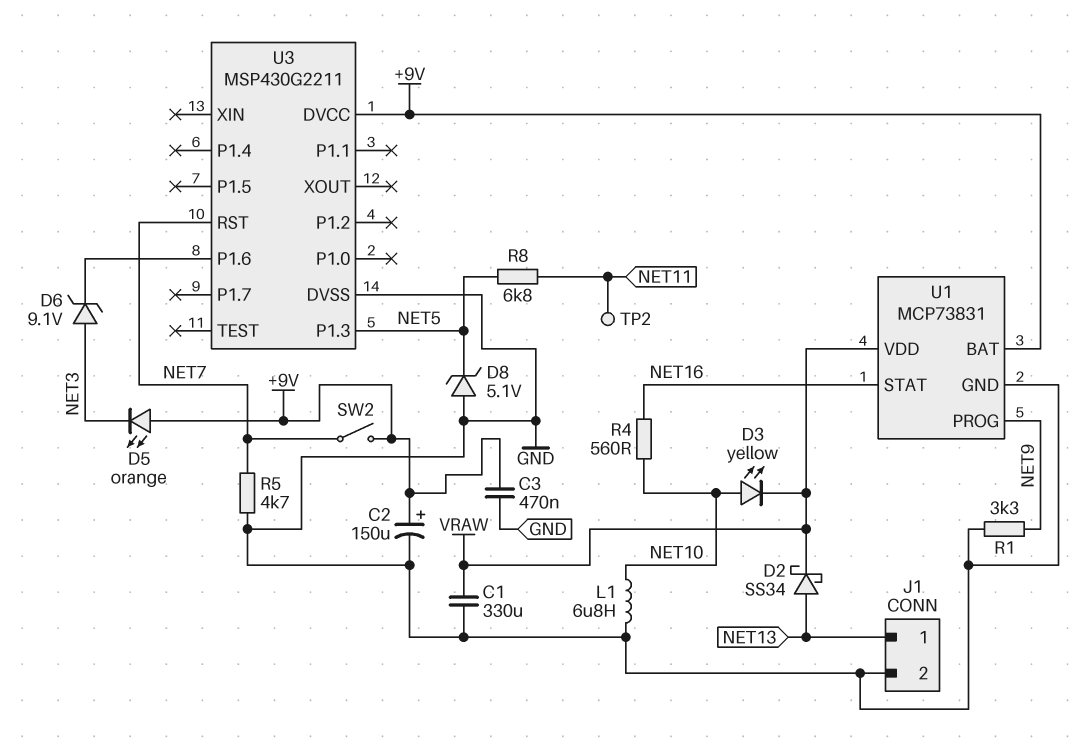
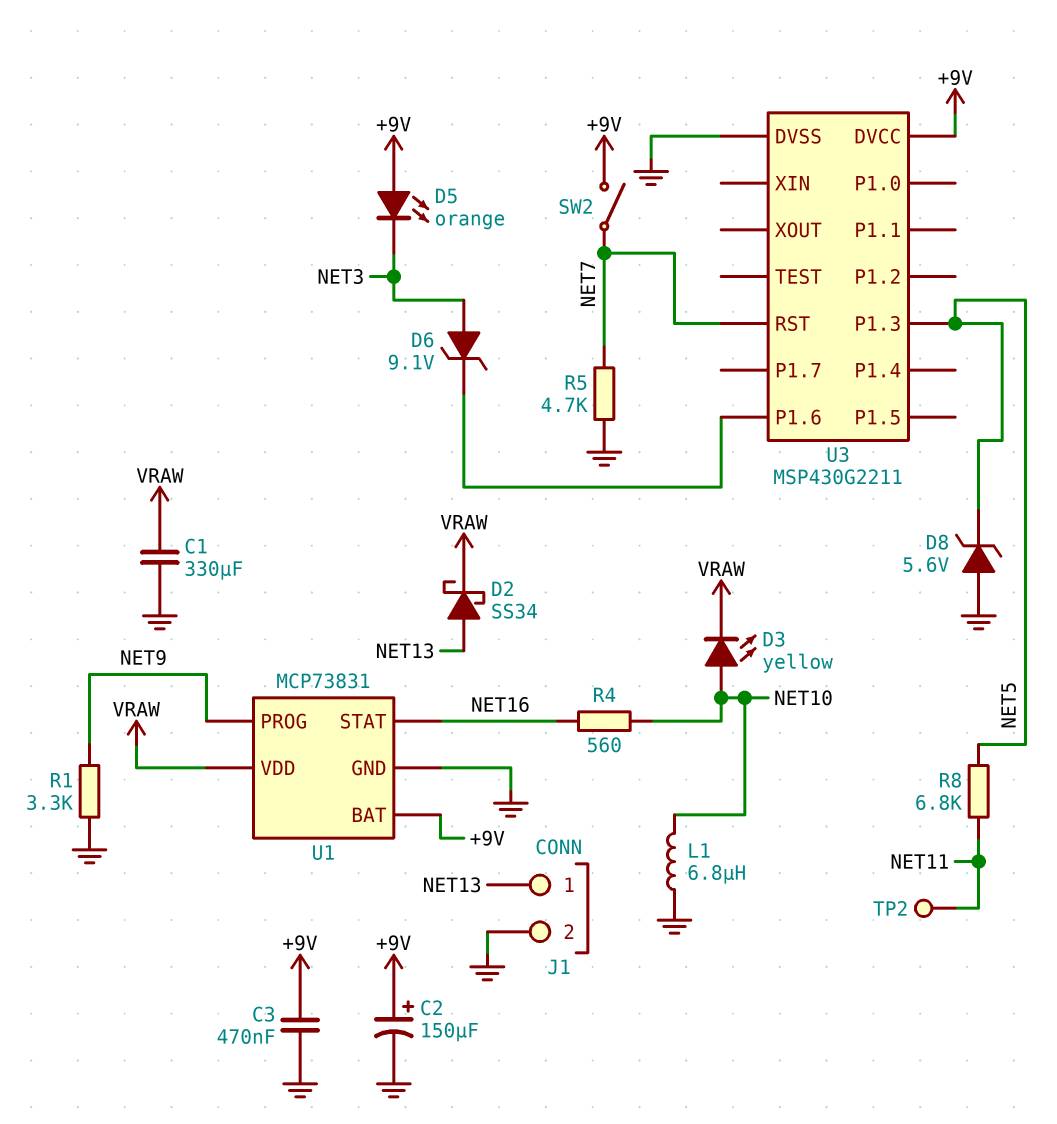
D8: zener 5.1V (A GND, K NET5) -> zener 5.6V (A GND, K NET5)

